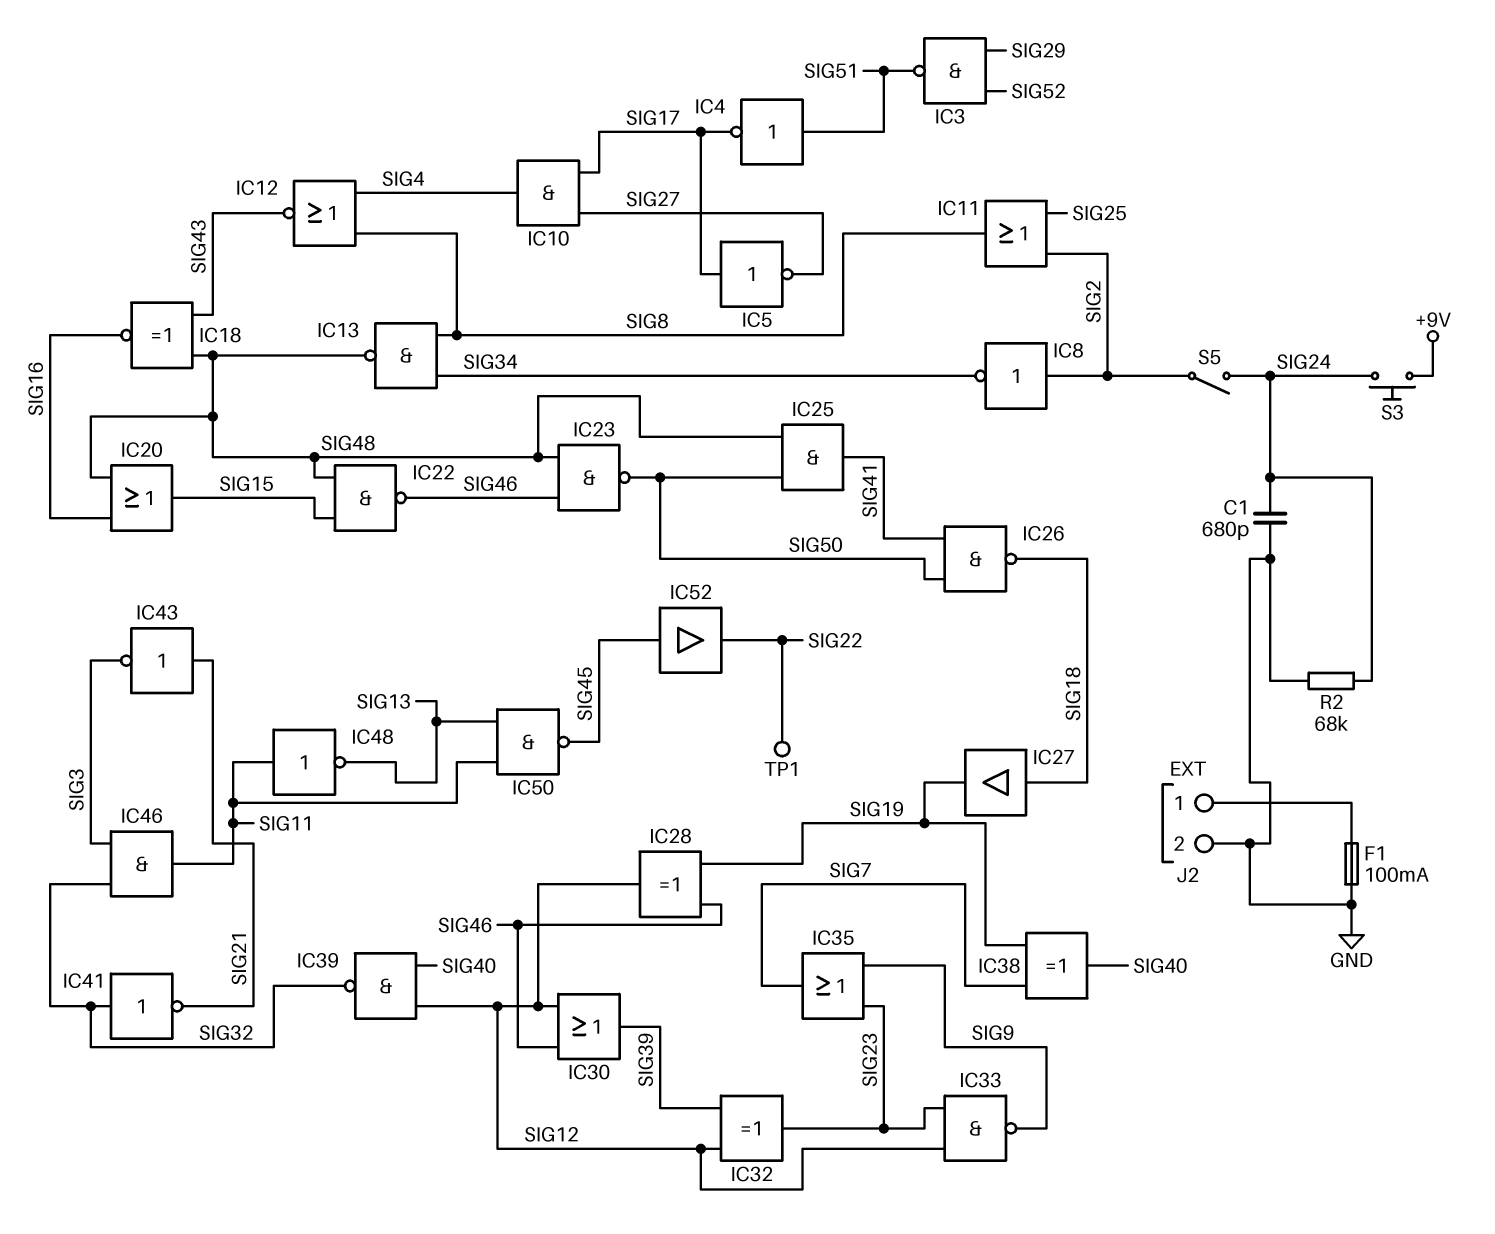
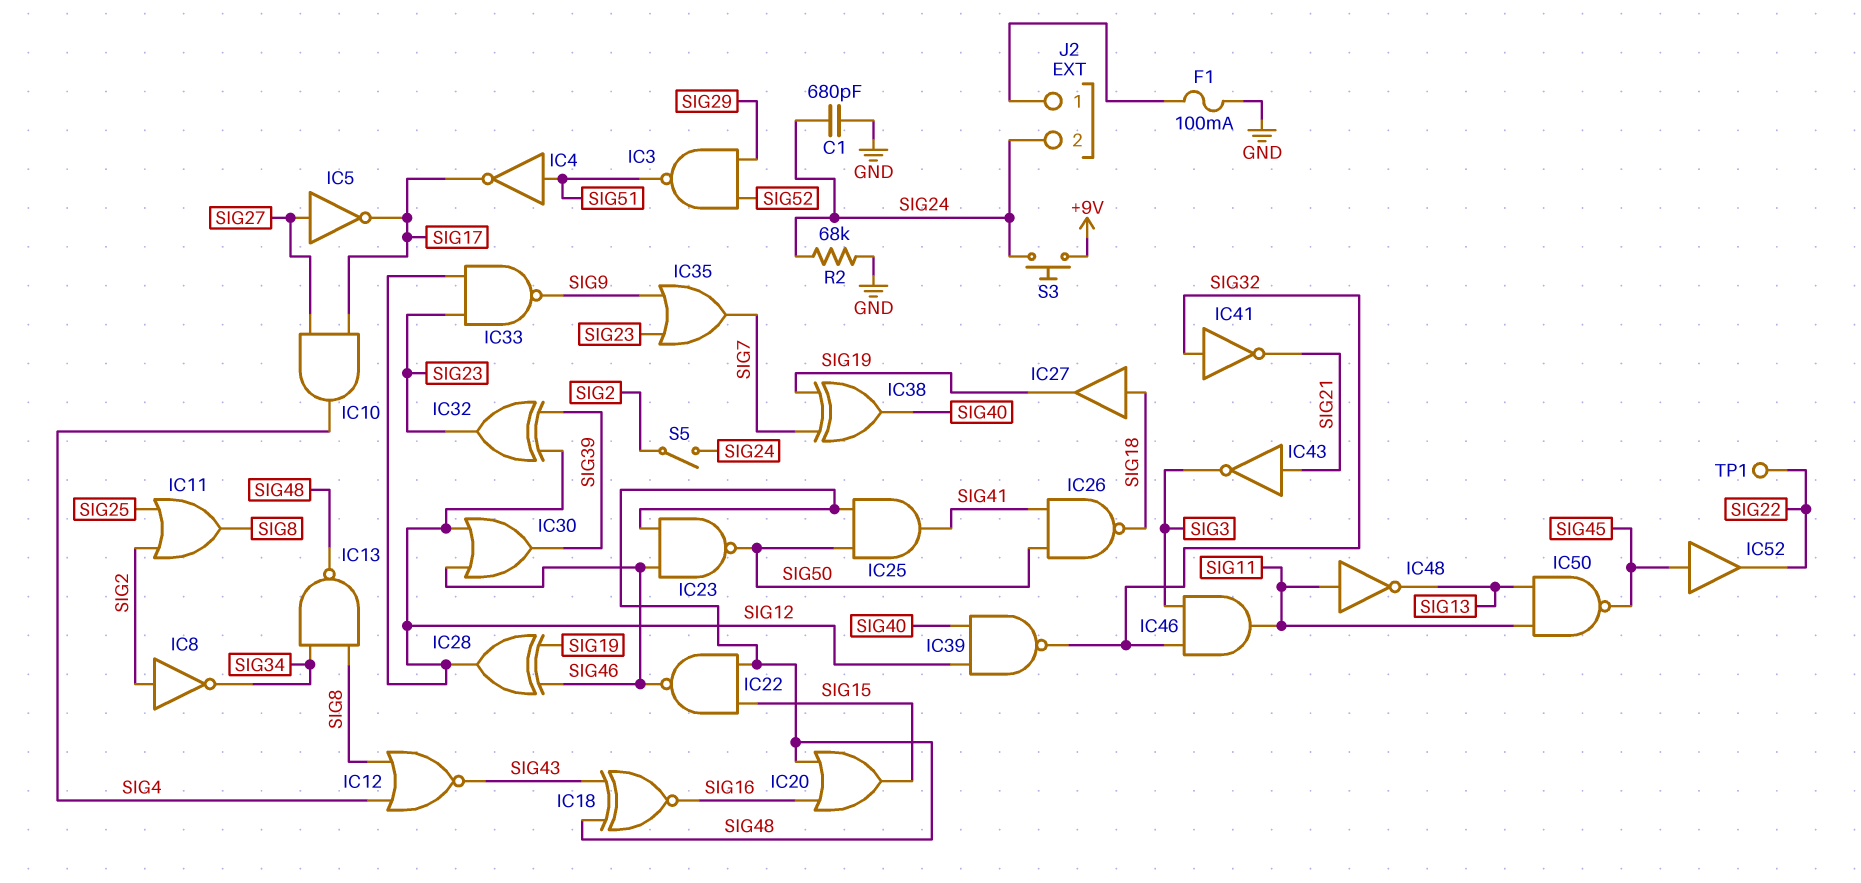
IC5: NOT (in SIG17, out SIG27) -> NOT (in SIG27, out SIG17)
J2 pin 2: GND -> SIG24

